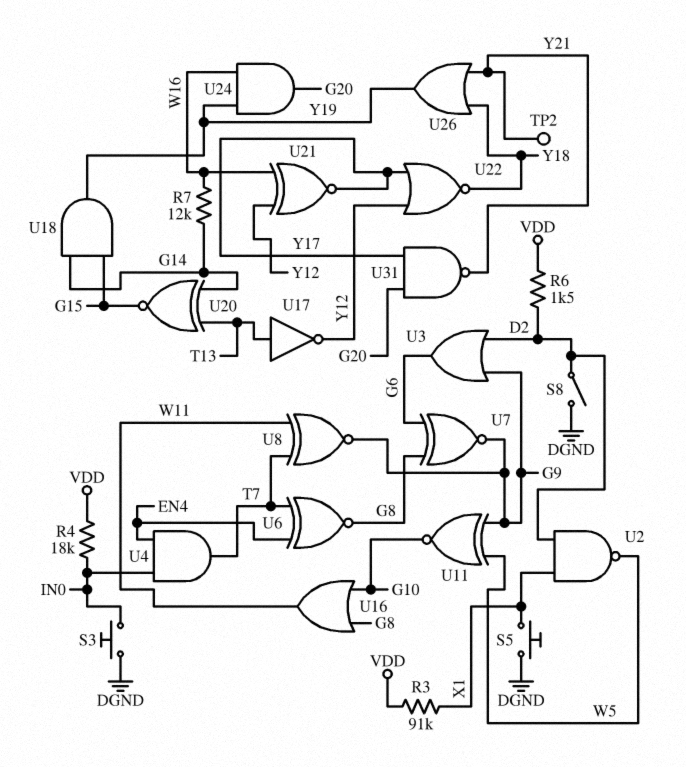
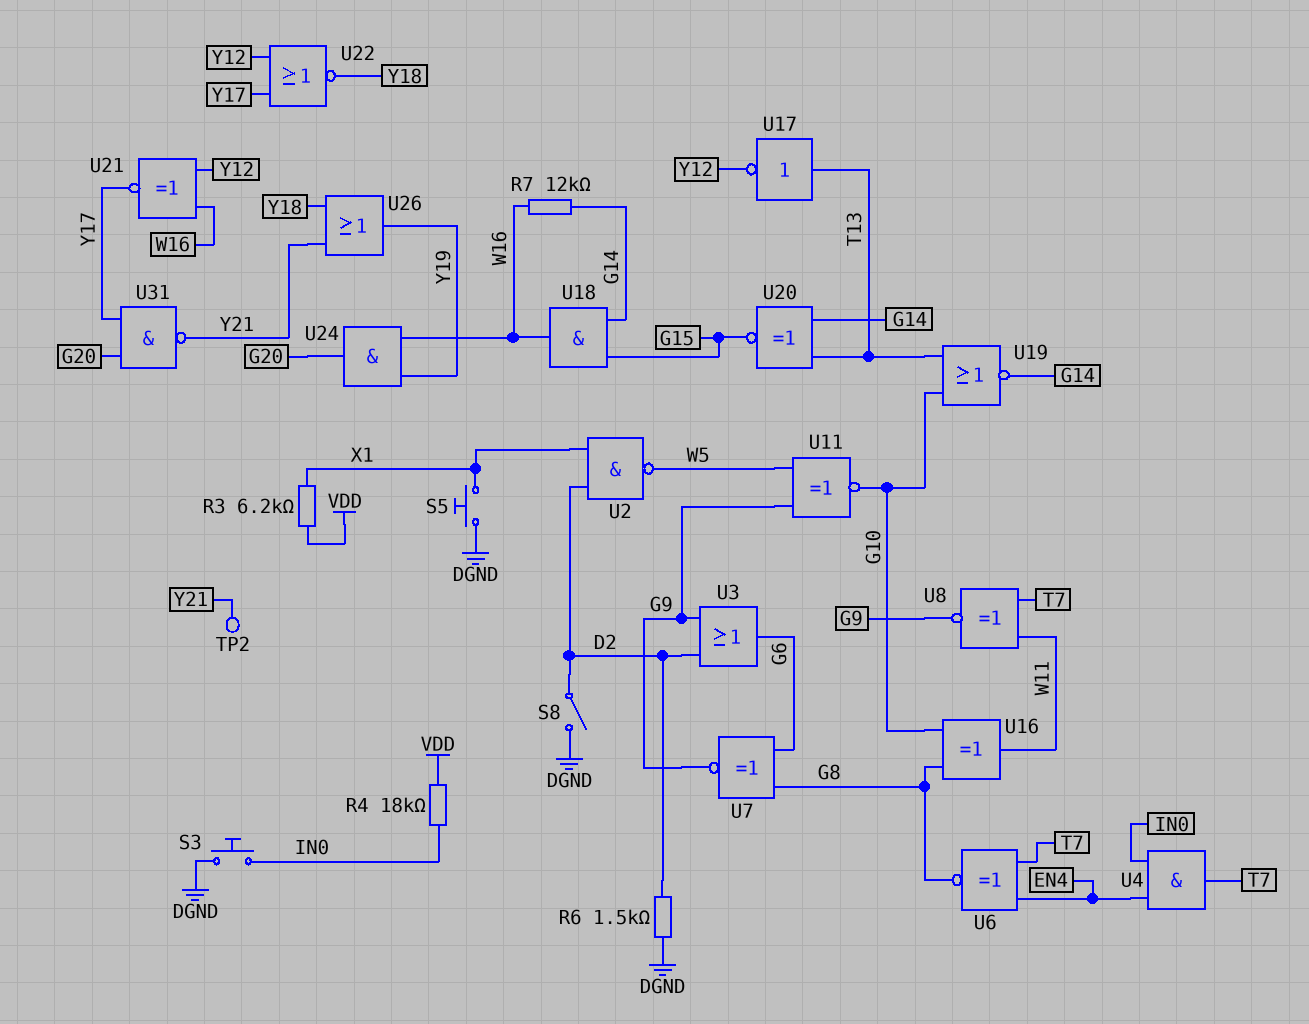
R3: 91k (VDD, X1) -> 6.2k (VDD, X1)
R6: 1.5k (D2, VDD) -> 1.5k (D2, DGND)
U16: OR (in G8, in G10, out W11) -> XOR (in G8, in G10, out W11)
U18: AND (in G14, in G15, out Y19) -> AND (in G14, in G15, out W16)
U19: none -> NOR (in G10, in T13, out G14)

